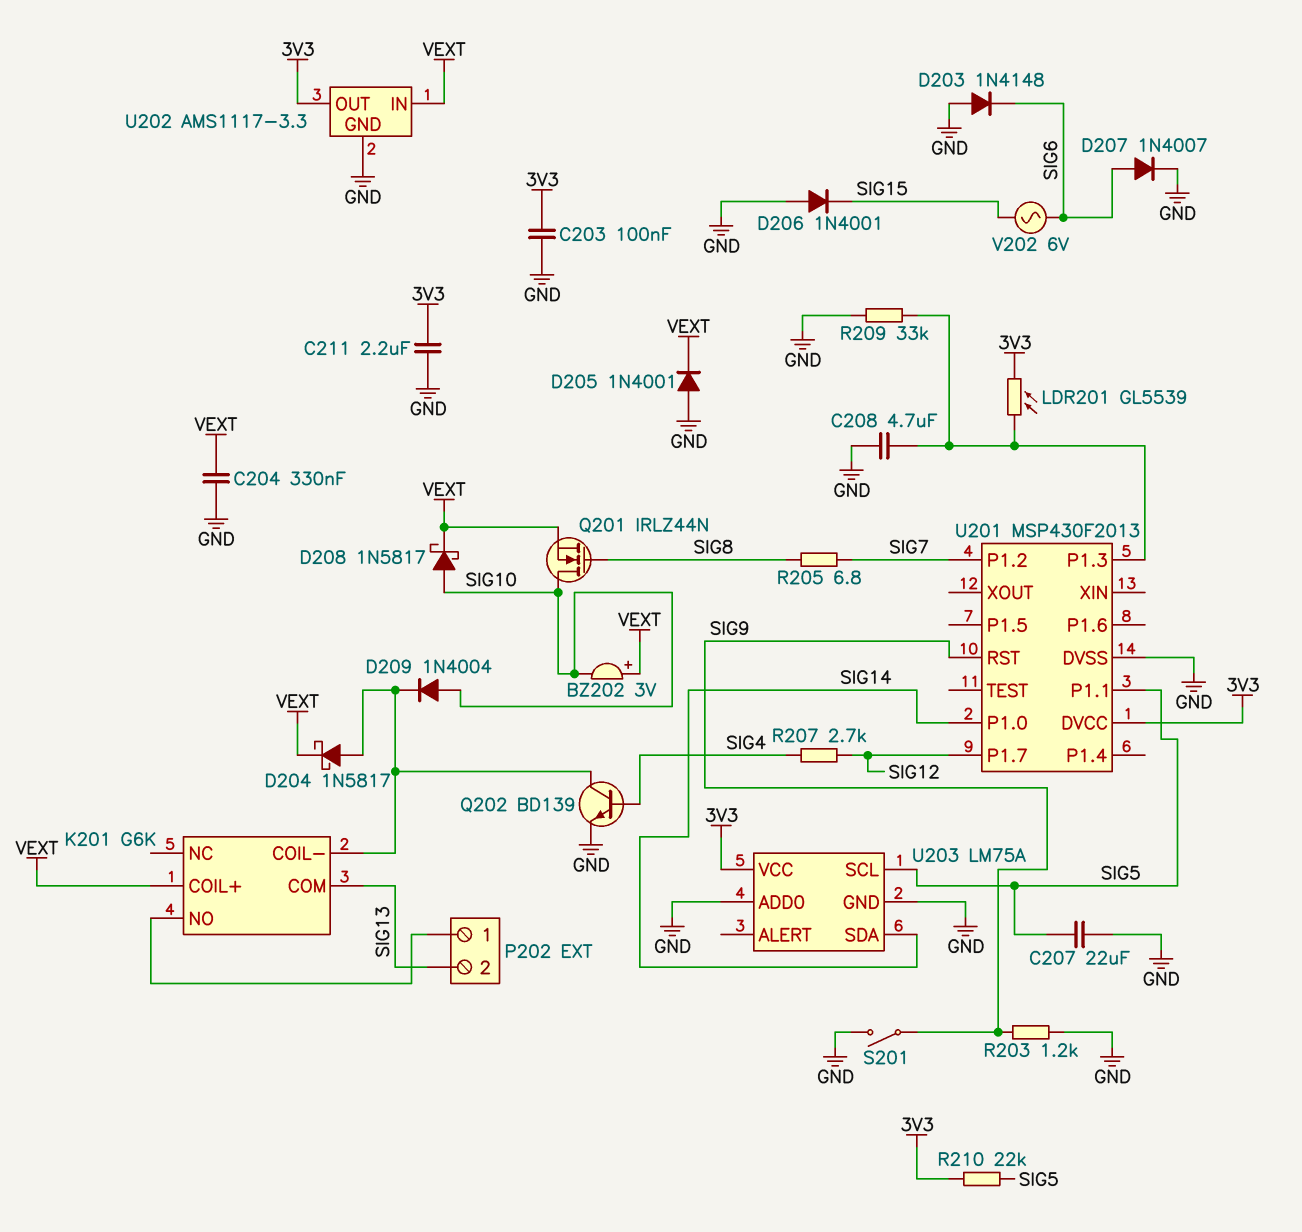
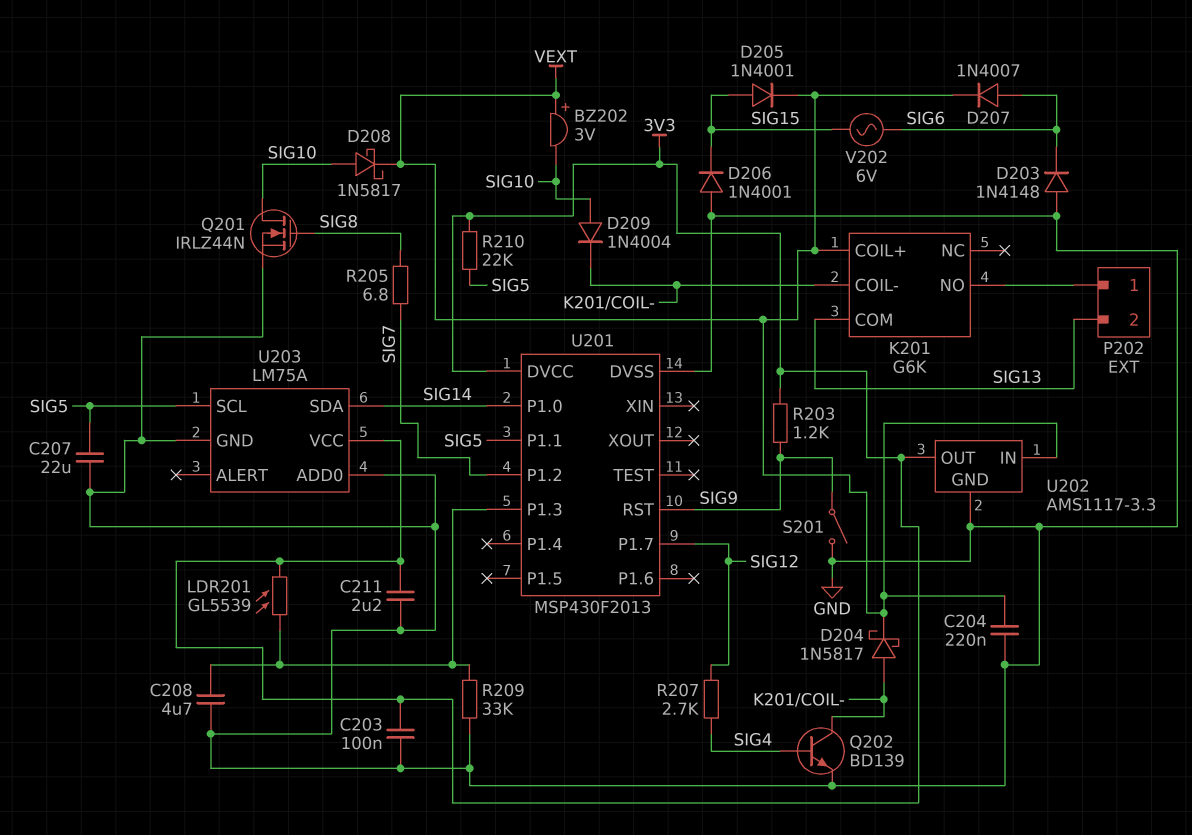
C204: 330nF (GND, VEXT) -> 220nF (GND, VEXT)
D205: diode 1N4001 (A GND, K VEXT) -> diode 1N4001 (A SIG15, K VEXT)
D207: diode 1N4007 (A SIG6, K GND) -> diode 1N4007 (A SIG6, K VEXT)
Q201: NMOS IRLZ44N (G SIG8, D SIG10, S VEXT) -> NMOS IRLZ44N (G SIG8, D SIG10, S GND)
R203: 1.2k (GND, SIG9) -> 1.2k (3V3, SIG9)

